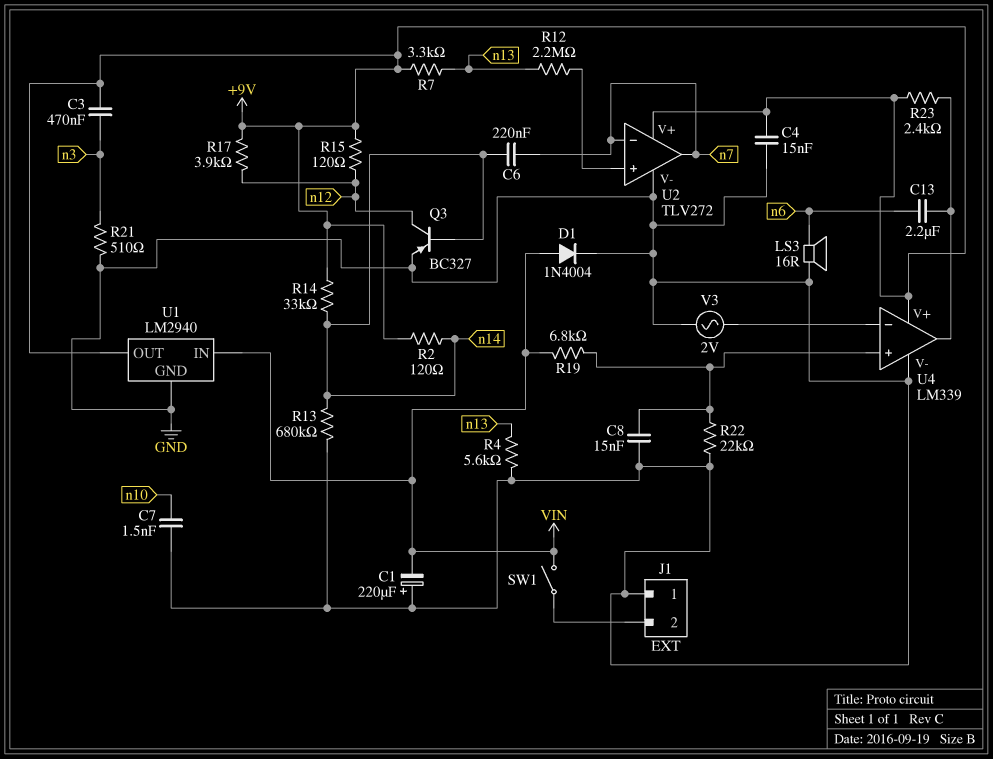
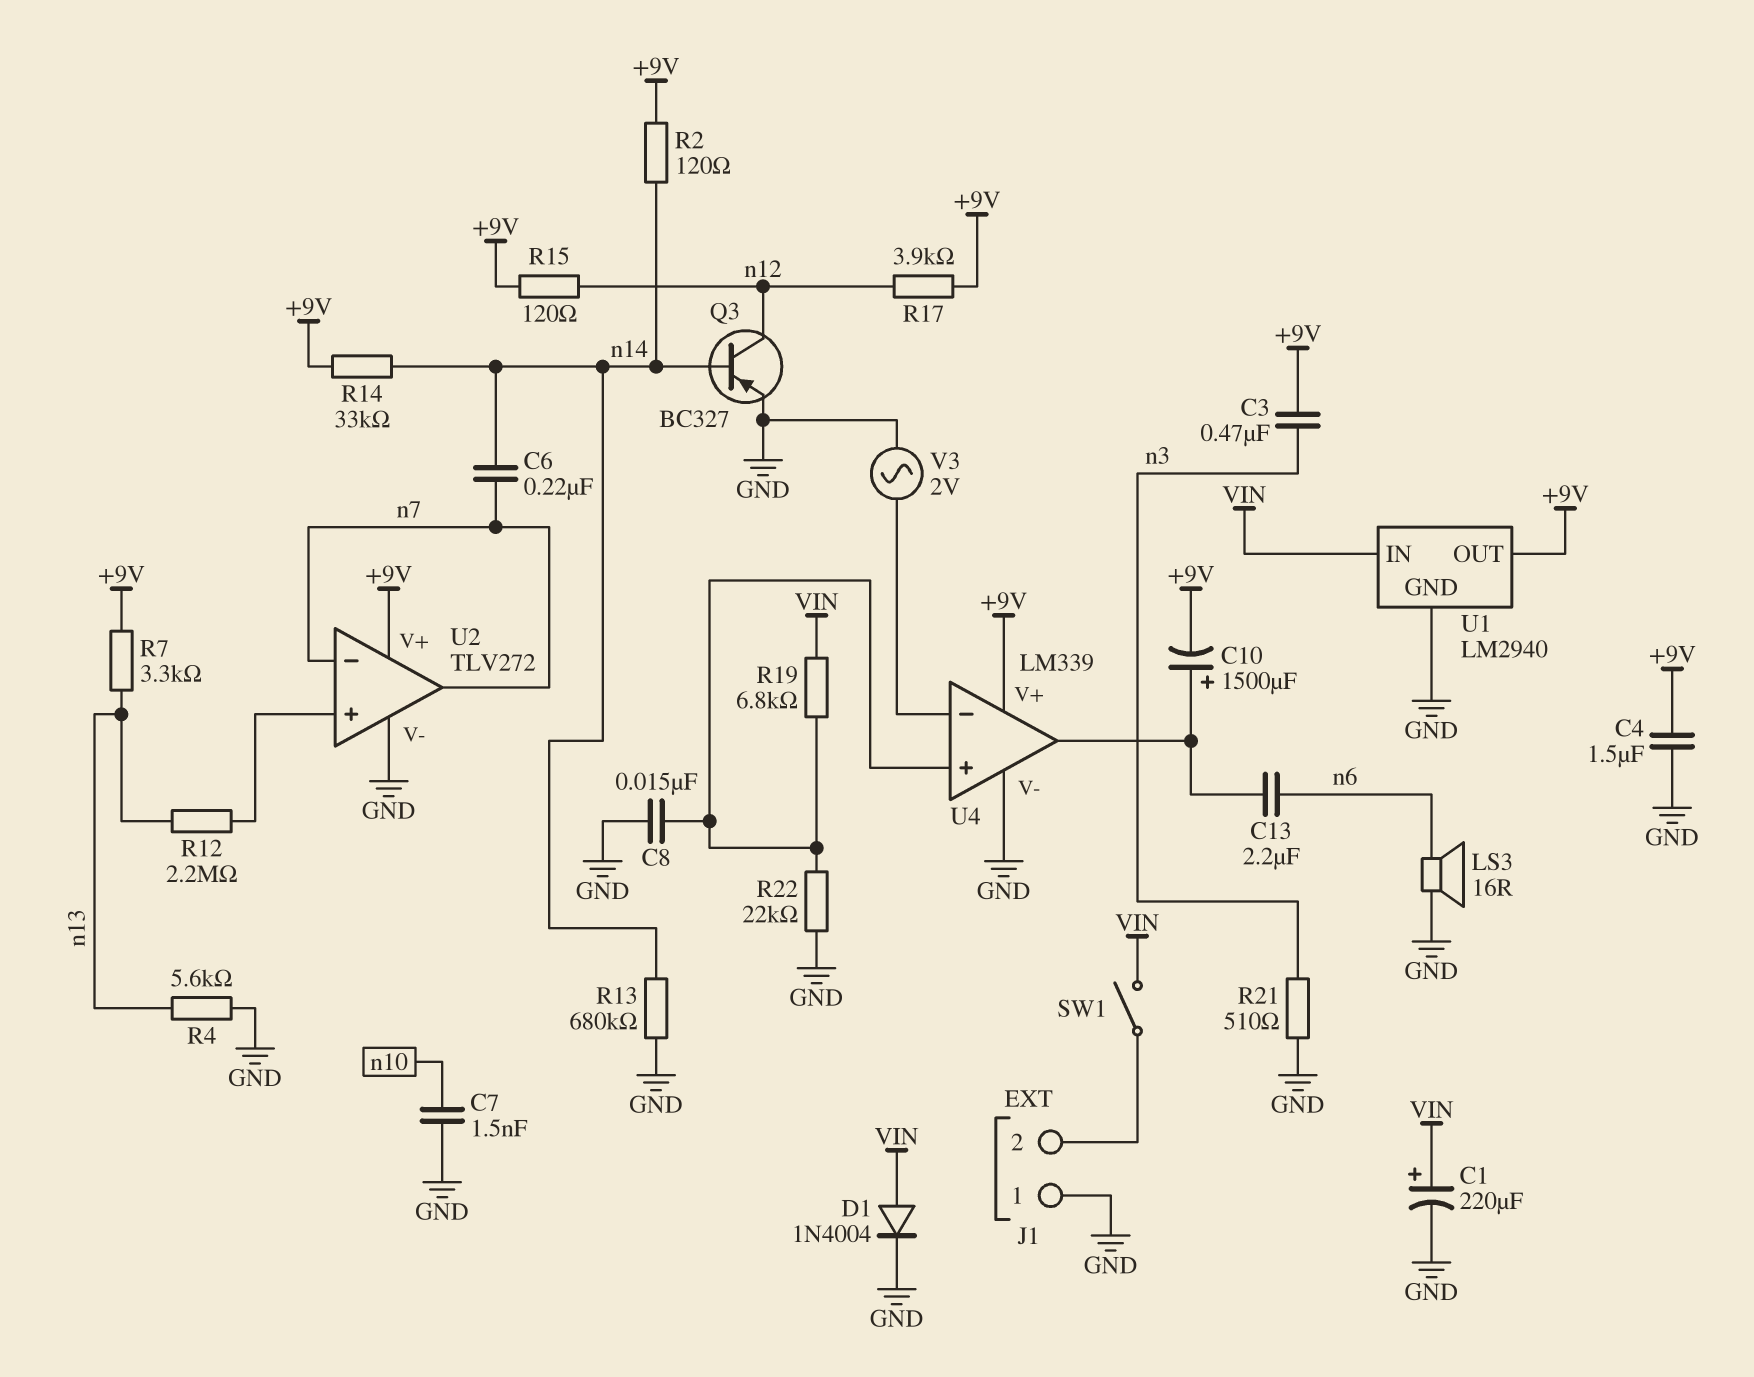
C1: 220uF (plus GND, minus VIN) -> 220uF (plus VIN, minus GND)
C4: 15nF (+9V, GND) -> 1.5uF (+9V, GND)
C10: none -> 1500uF (plus U4/out, minus +9V)
R23: 2.4k (+9V, U4/out) -> none

